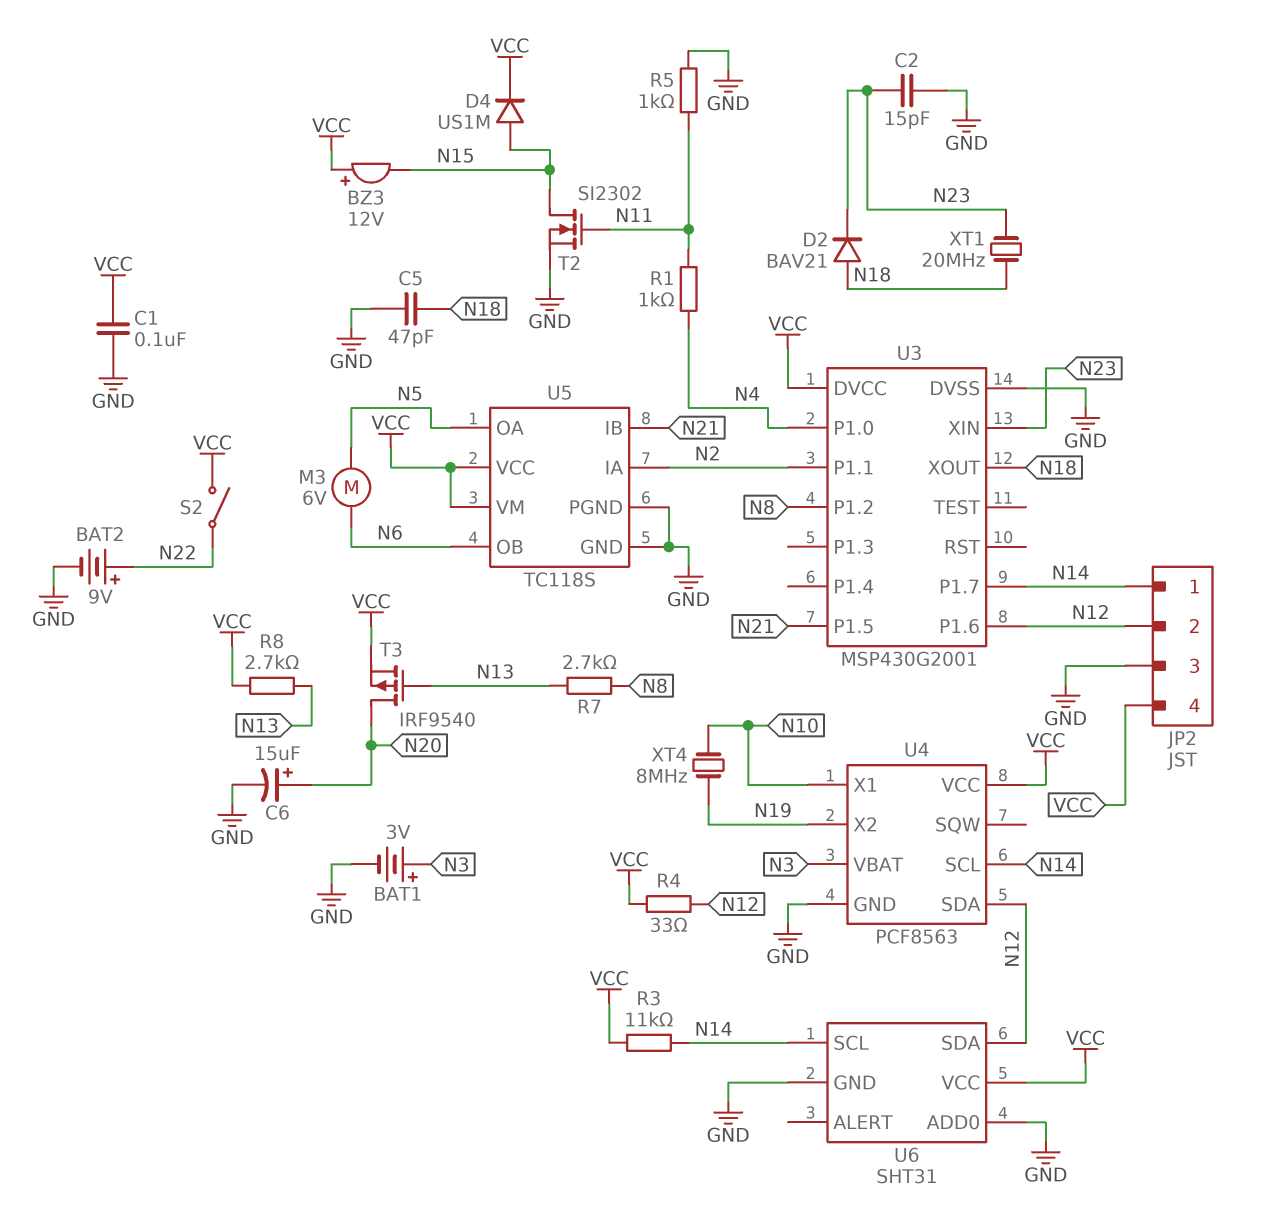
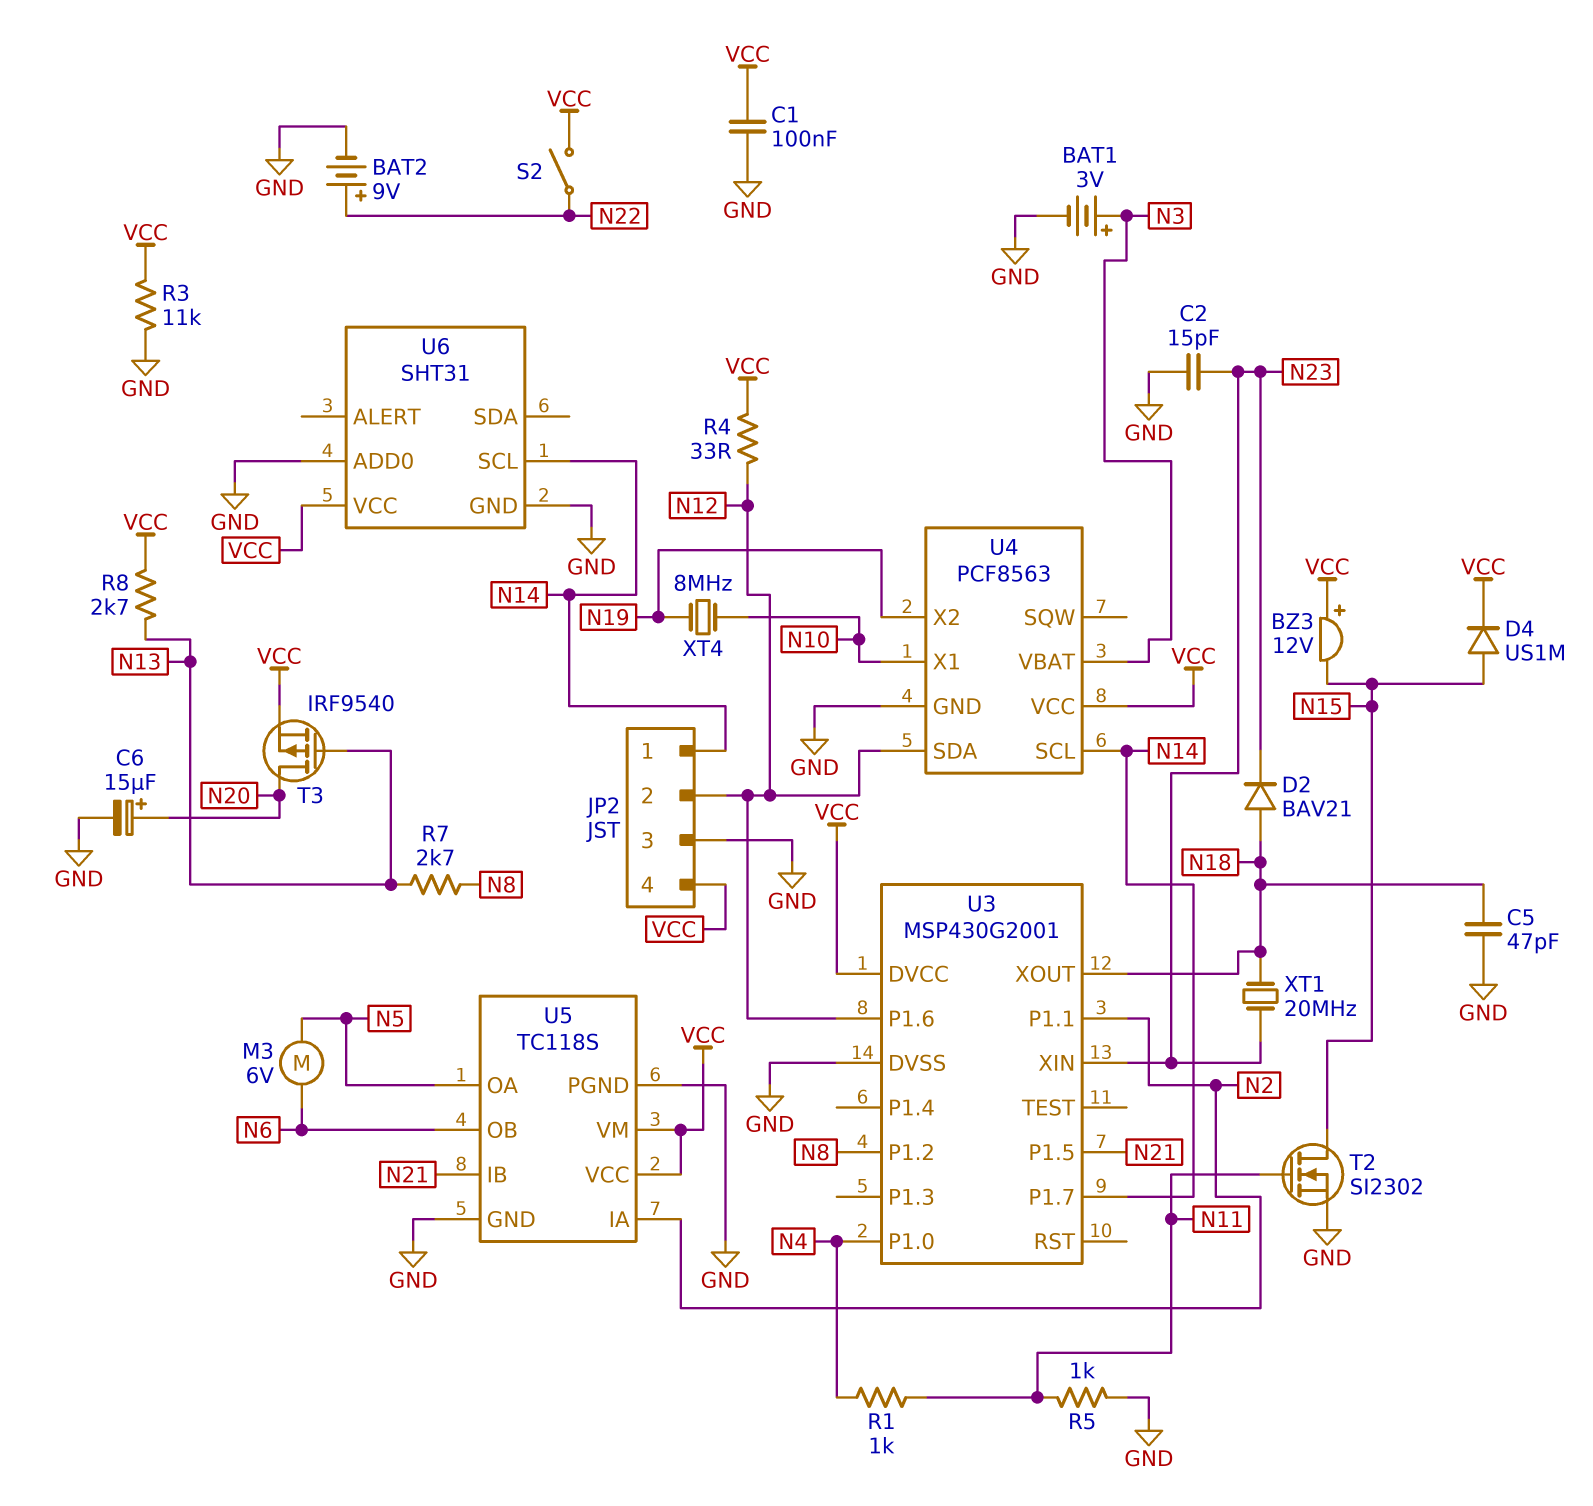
R3: 11k (N14, VCC) -> 11k (GND, VCC)
U6 pin SDA: N12 -> none

